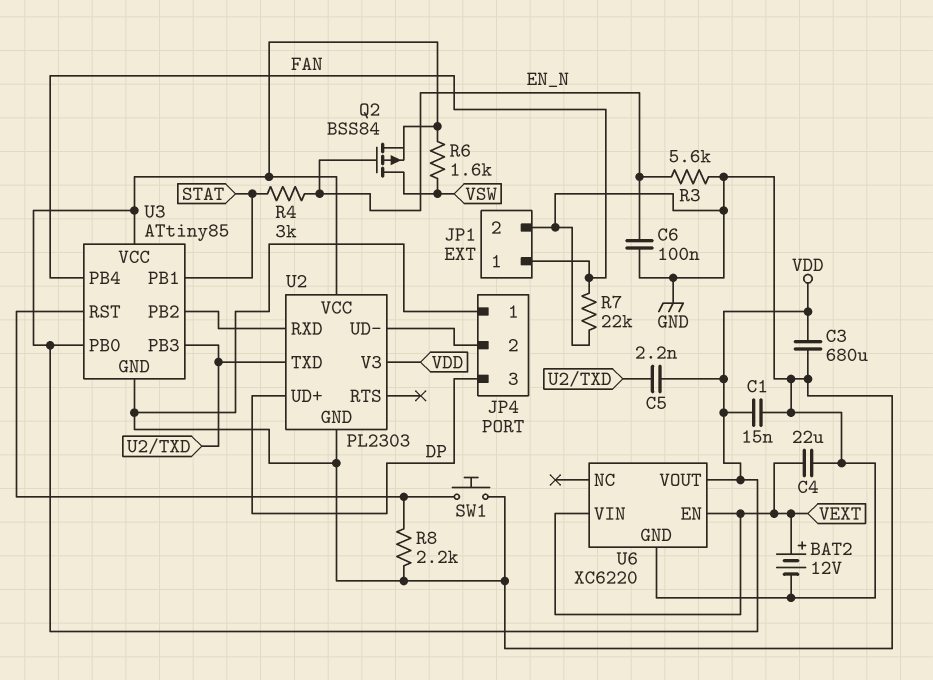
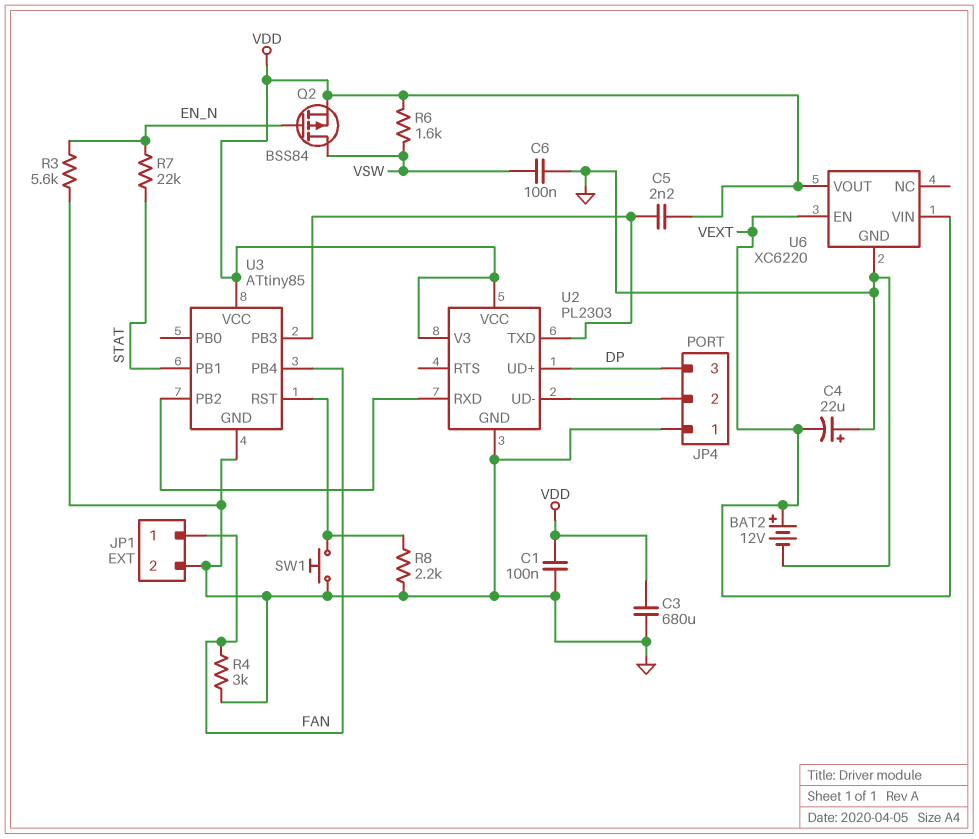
C1: 15nF (GND, VDD) -> 100nF (GND, VDD)
C4: 22uF (GND, VEXT) -> 22uF (plus GND, minus VEXT)
C6: 100nF (EN_N, GND) -> 100nF (GND, VSW)
R4: 3k (EN_N, STAT) -> 3k (FAN, GND)
R7: 22k (FAN, GND) -> 22k (EN_N, STAT)
U3 pin PB0: VDD -> none

